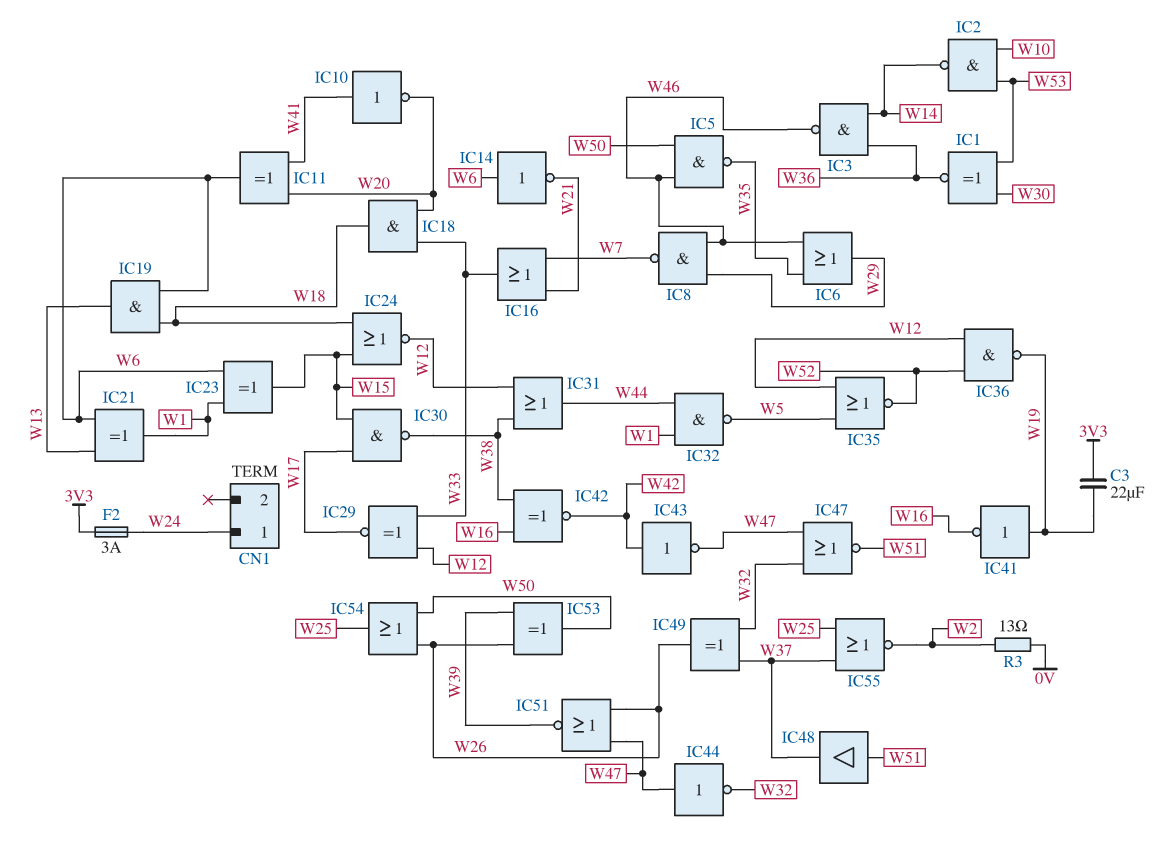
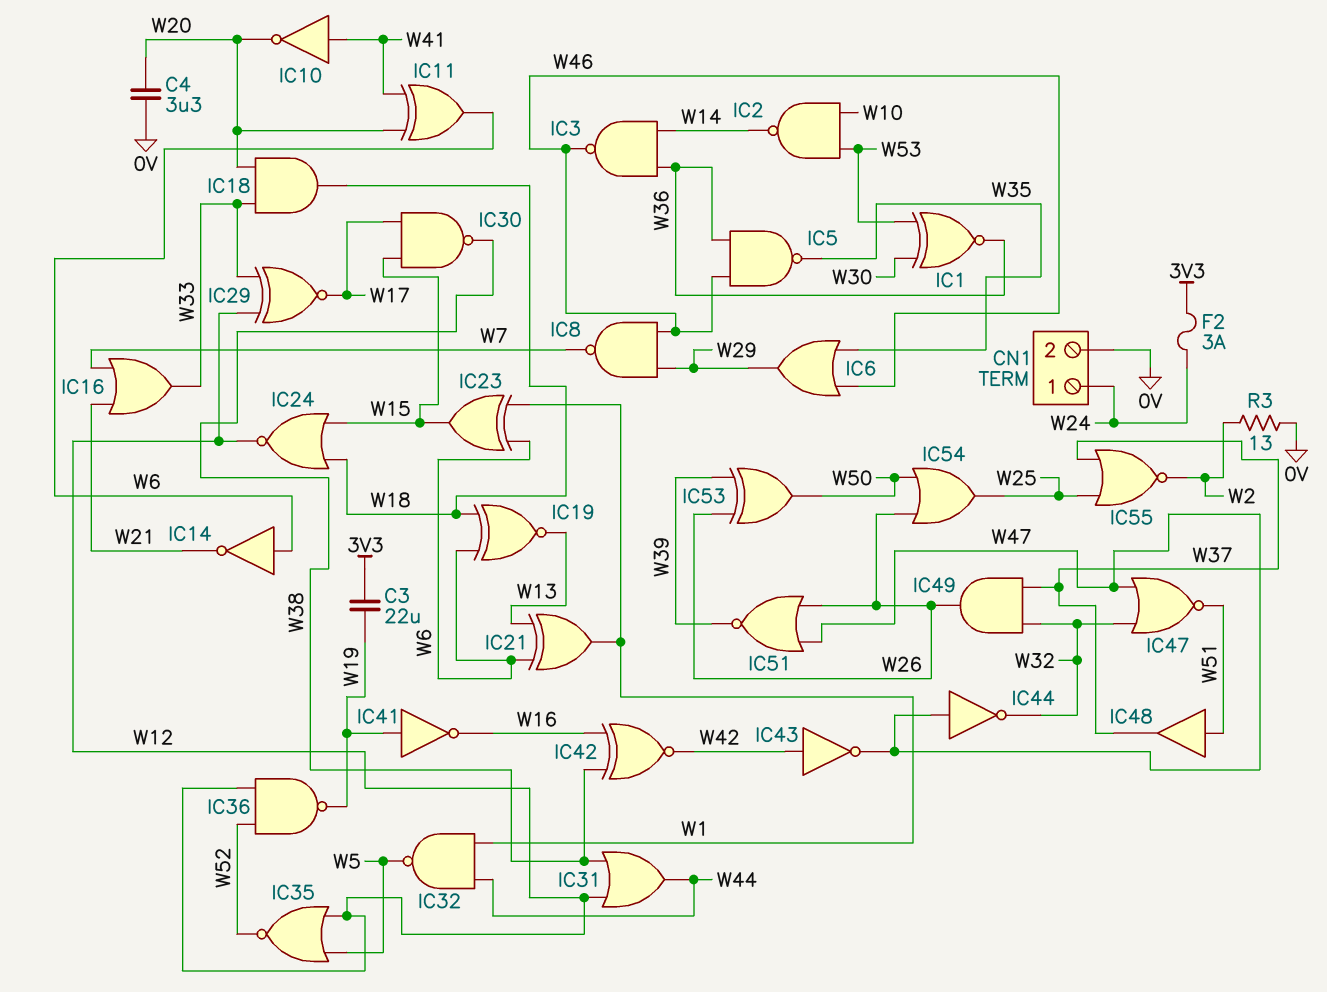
C4: none -> 3.3uF (0V, W20)
CN1 pin 2: none -> 0V
IC5: NAND (in W46, in W50, out W35) -> NAND (in W36, in W46, out W35)
IC19: AND (in W6, in W18, out W13) -> XNOR (in W6, in W18, out W13)
IC49: XOR (in W32, in W37, out W26) -> AND (in W32, in W37, out W26)

